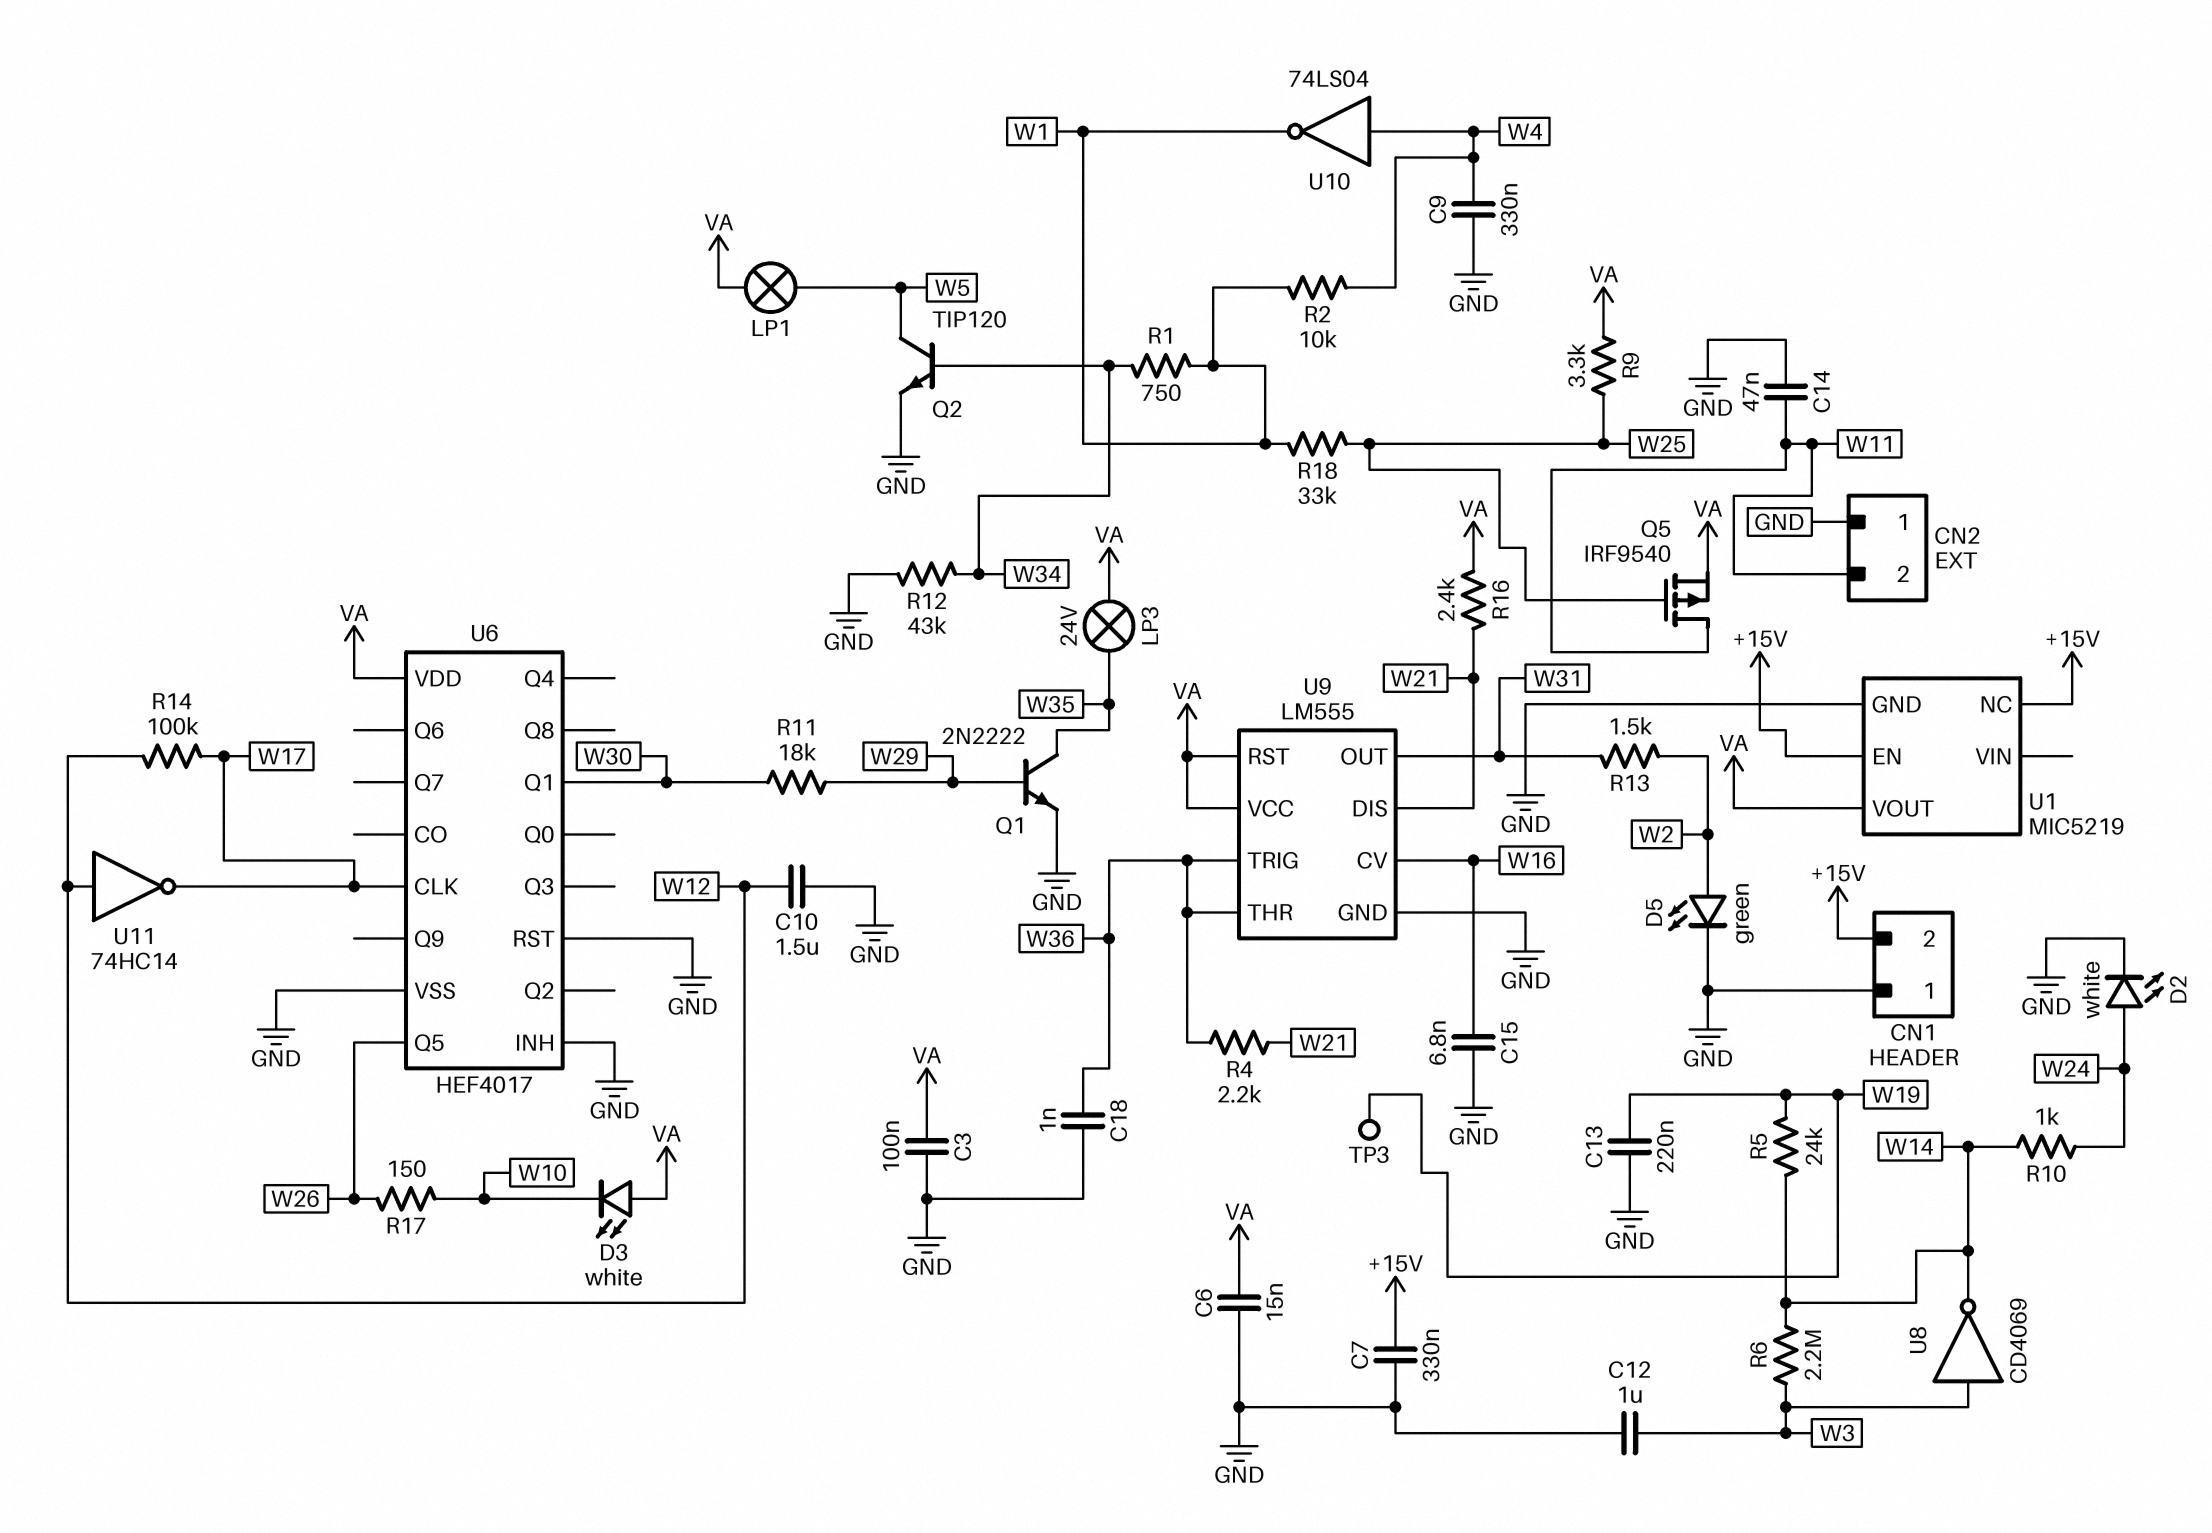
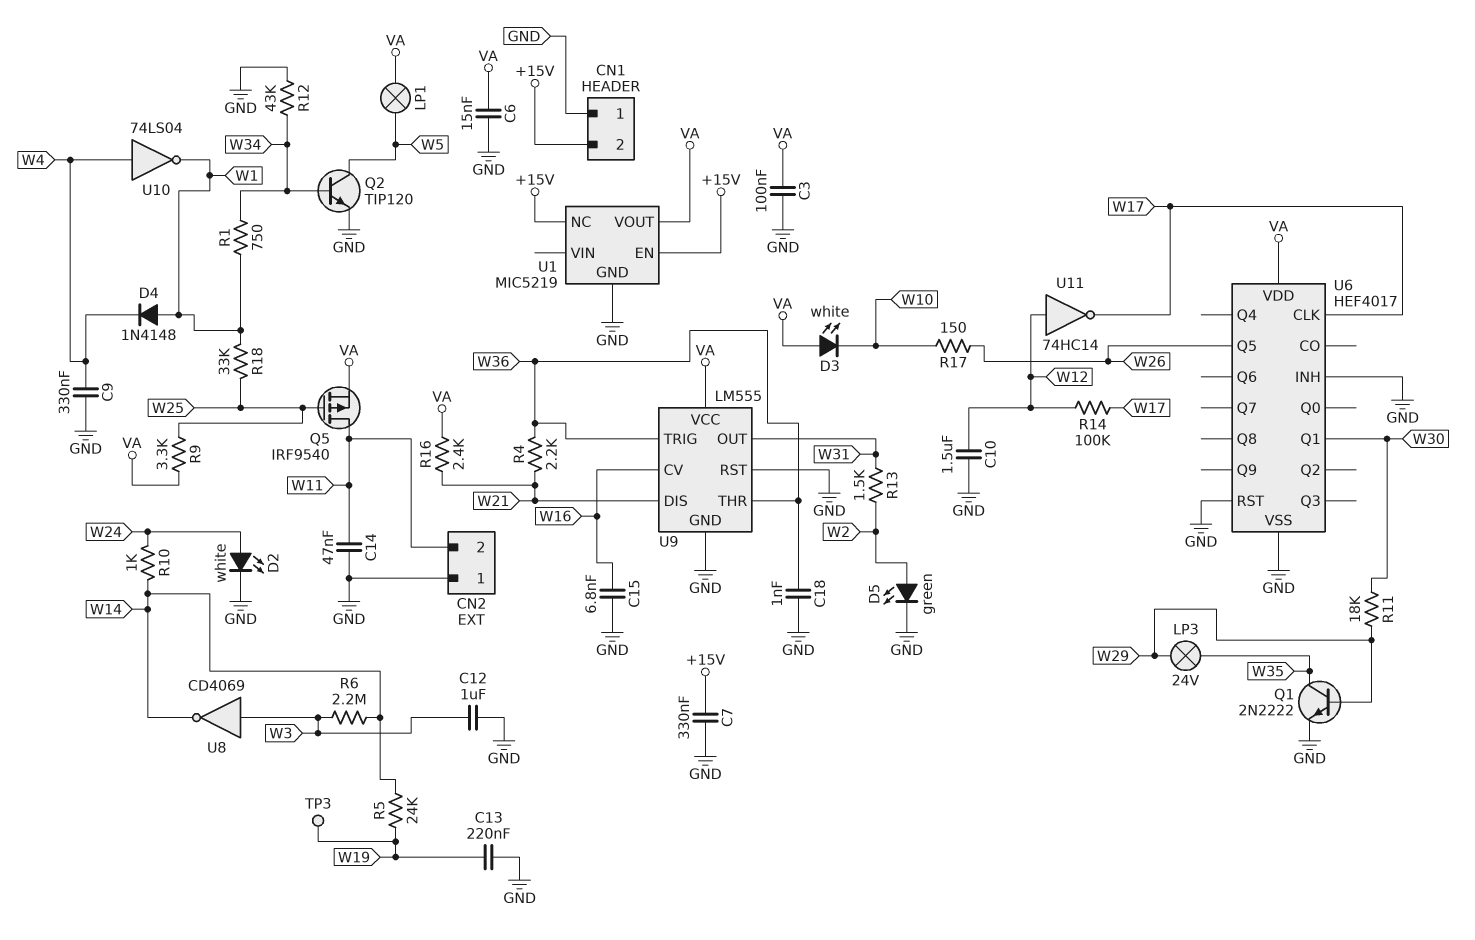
D4: none -> diode 1N4148 (A W1, K W4)
LP3: lamp 24V (VA, W35) -> lamp 24V (W29, W35)
R2: 10k (W1, W4) -> none
U9 pin RST: VA -> GND

